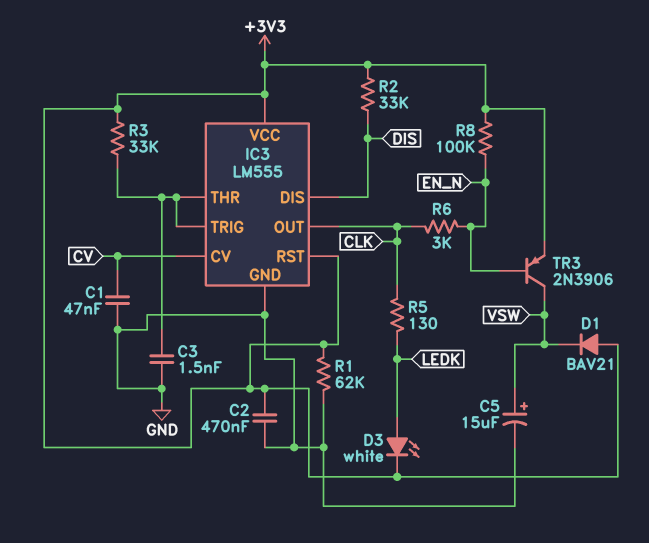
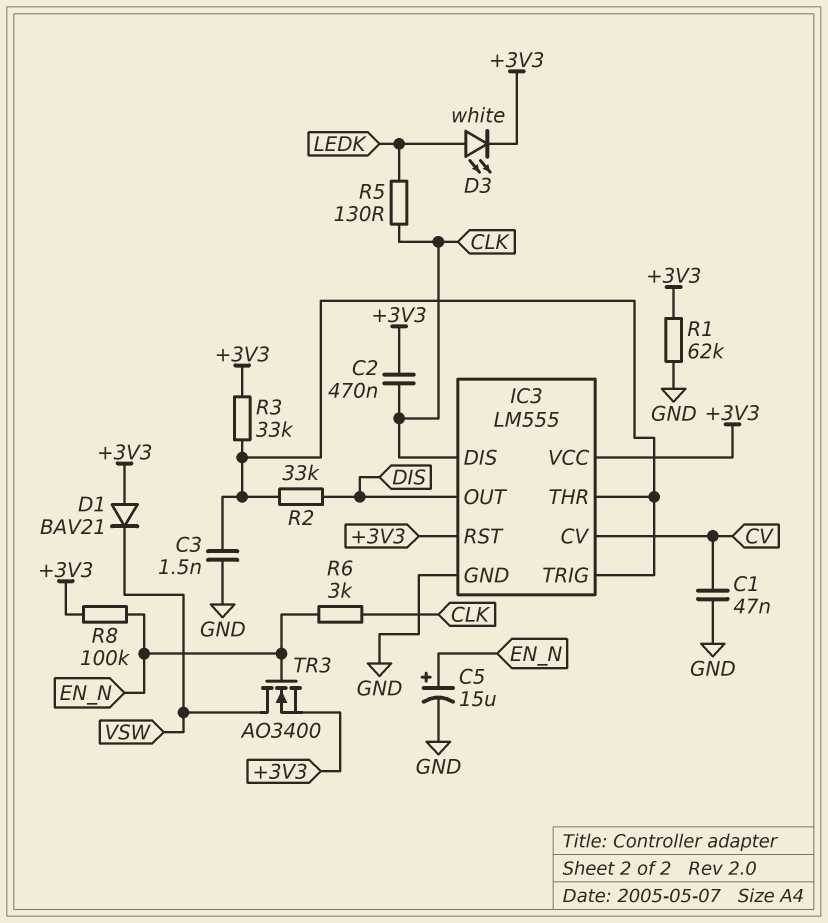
C2: 470nF (+3V3, GND) -> 470nF (+3V3, CLK)
C5: 15uF (plus VSW, minus GND) -> 15uF (plus EN_N, minus GND)
IC3 pin DIS: DIS -> CLK
IC3 pin OUT: CLK -> DIS
R2: 33k (+3V3, DIS) -> 33k (DIS, IC3/THR)
TR3: PNP 2N3906 (B EN_N, C VSW, E +3V3) -> NMOS AO3400 (G EN_N, D VSW, S +3V3)

